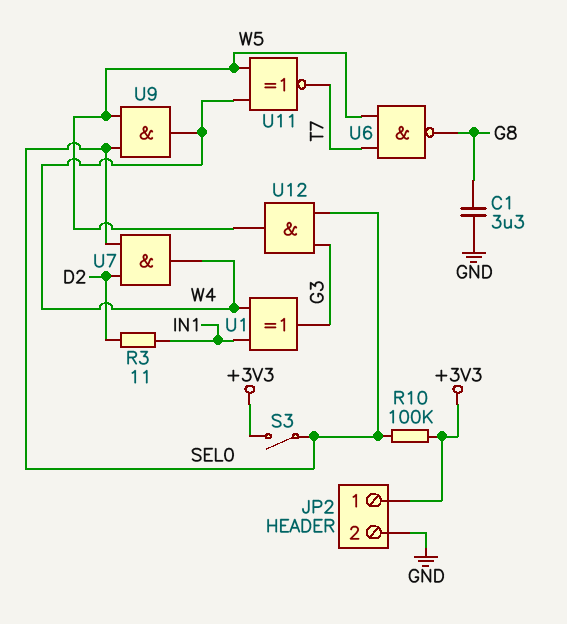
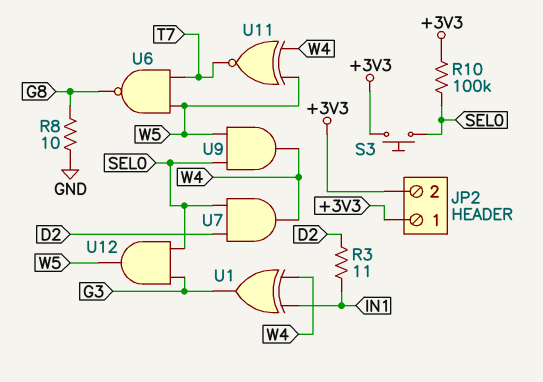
C1: 3.3uF (G8, GND) -> none
JP2 pin 2: GND -> +3V3
R8: none -> 10 (G8, GND)
S3: switch (+3V3, SEL0) -> button (+3V3, SEL0)

